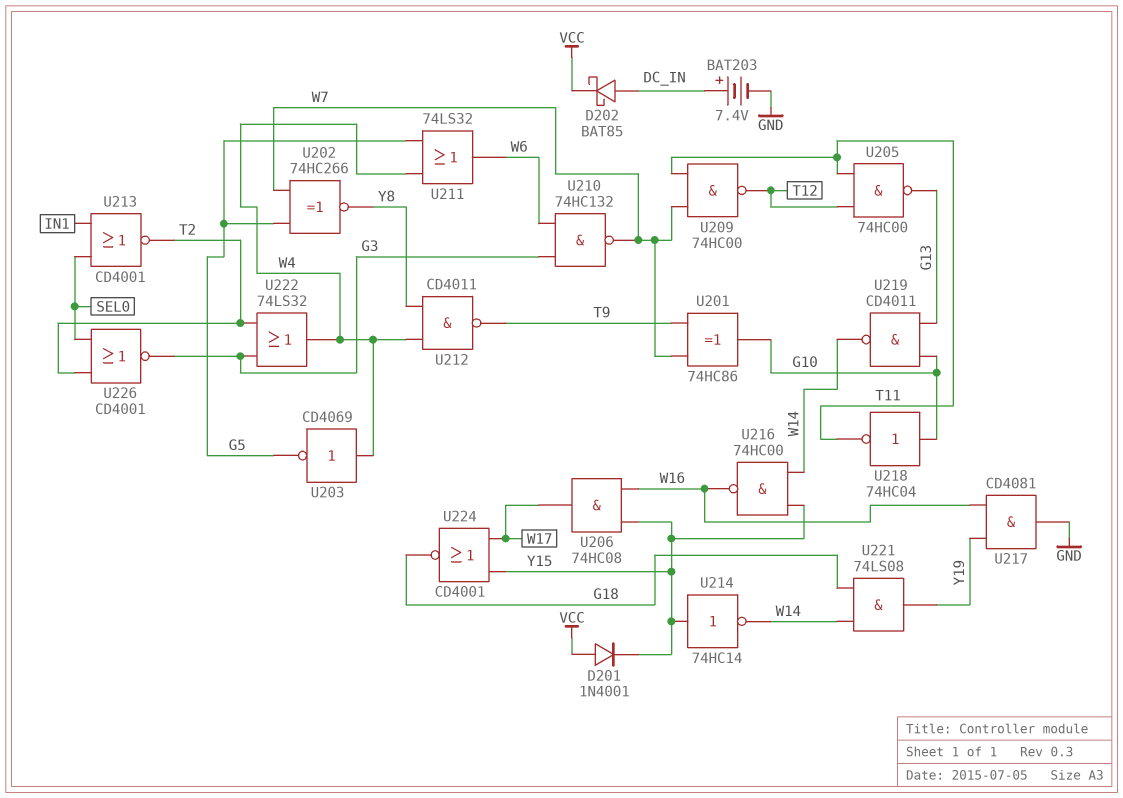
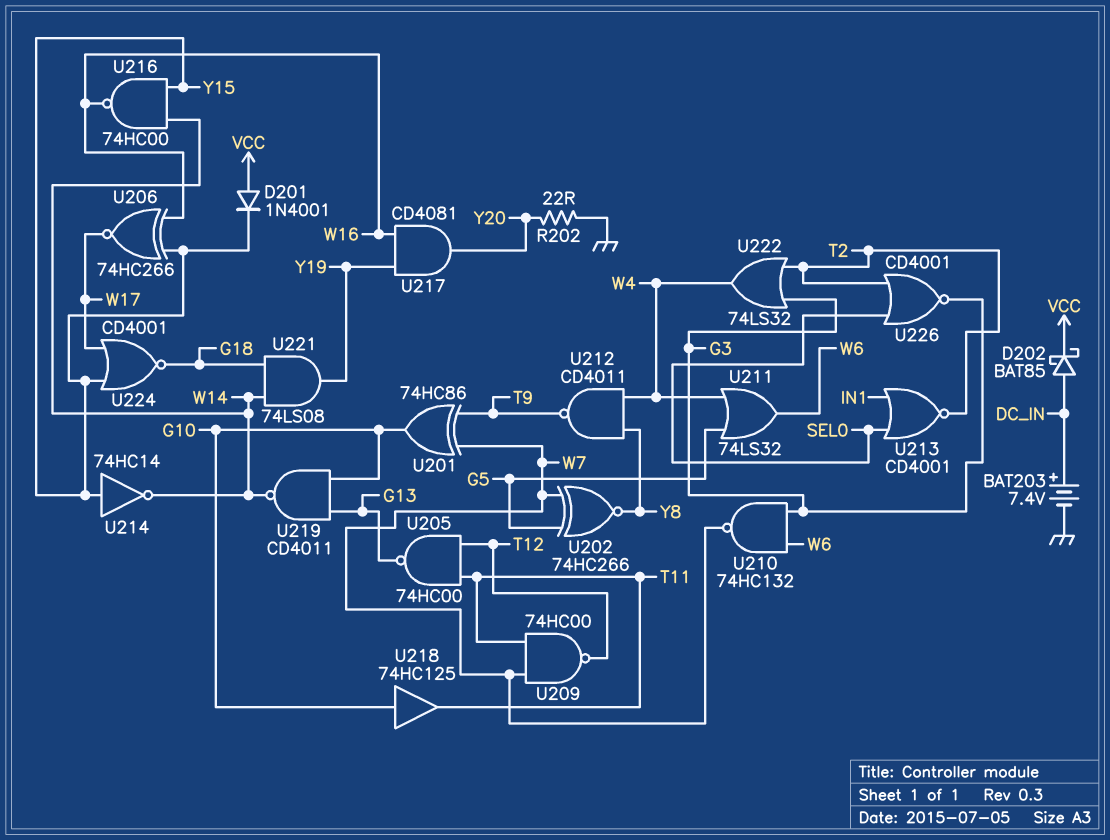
R202: none -> 22 (GND, Y20)
U203: NOT CD4069 (in W4, out G5) -> none
U206: AND 74HC08 (in W16, in Y15, out W17) -> XNOR 74HC266 (in W16, in Y15, out W17)
U217: AND CD4081 (in W16, in Y19, out GND) -> AND CD4081 (in W16, in Y19, out Y20)
U218: NOT 74HC04 (in G10, out T11) -> buffer 74HC125 (in G10, out T11)

